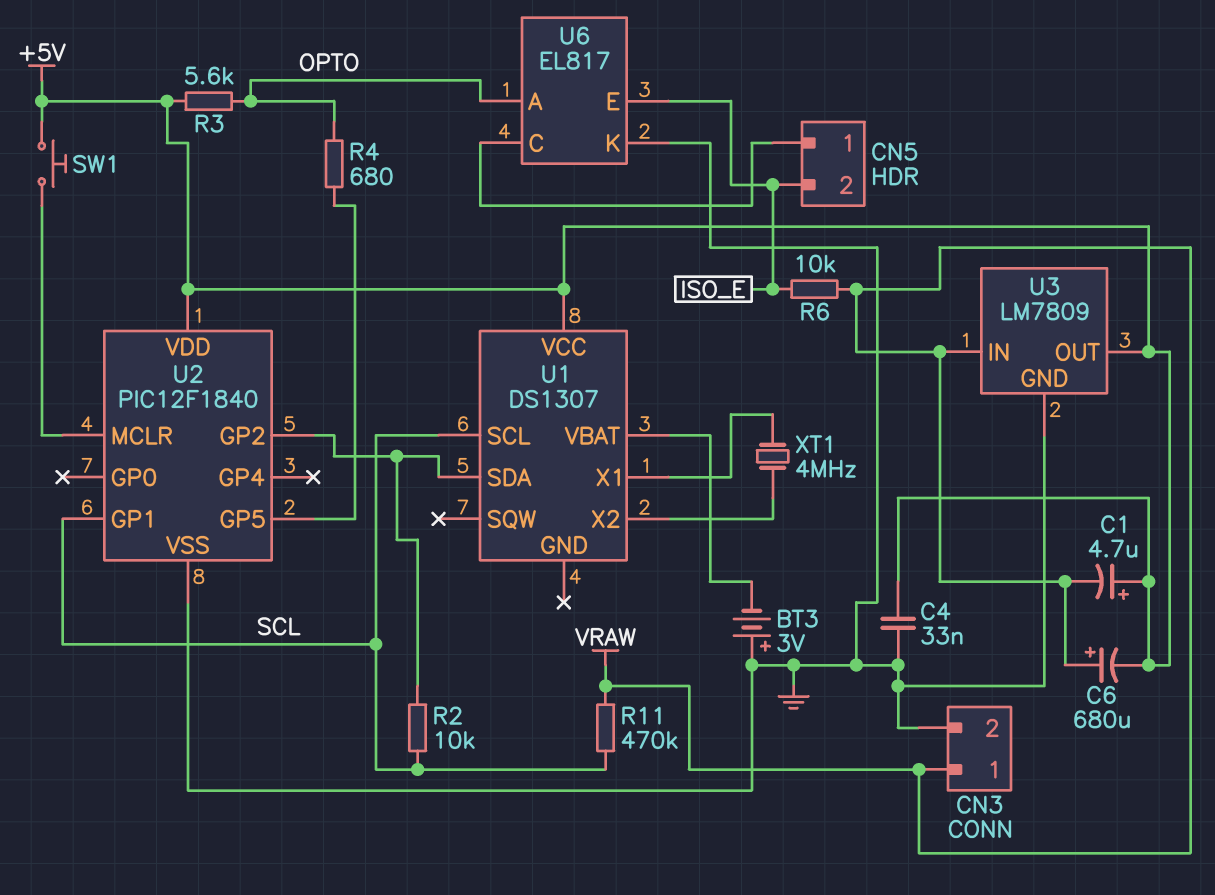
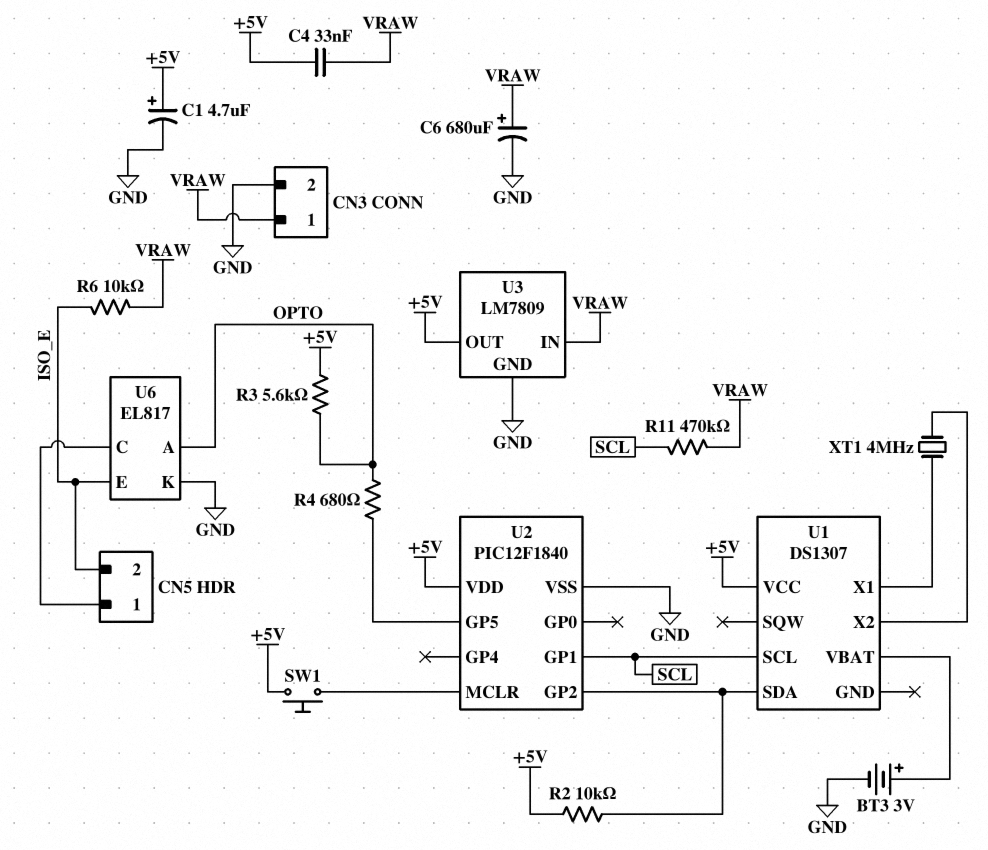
BT3: 3V (plus GND, minus U1/VBAT) -> 3V (plus U1/VBAT, minus GND)
C1: 4.7uF (plus +5V, minus VRAW) -> 4.7uF (plus +5V, minus GND)
C4: 33nF (+5V, GND) -> 33nF (+5V, VRAW)
C6: 680uF (plus VRAW, minus +5V) -> 680uF (plus VRAW, minus GND)
R2: 10k (SCL, U1/SDA) -> 10k (+5V, U1/SDA)

